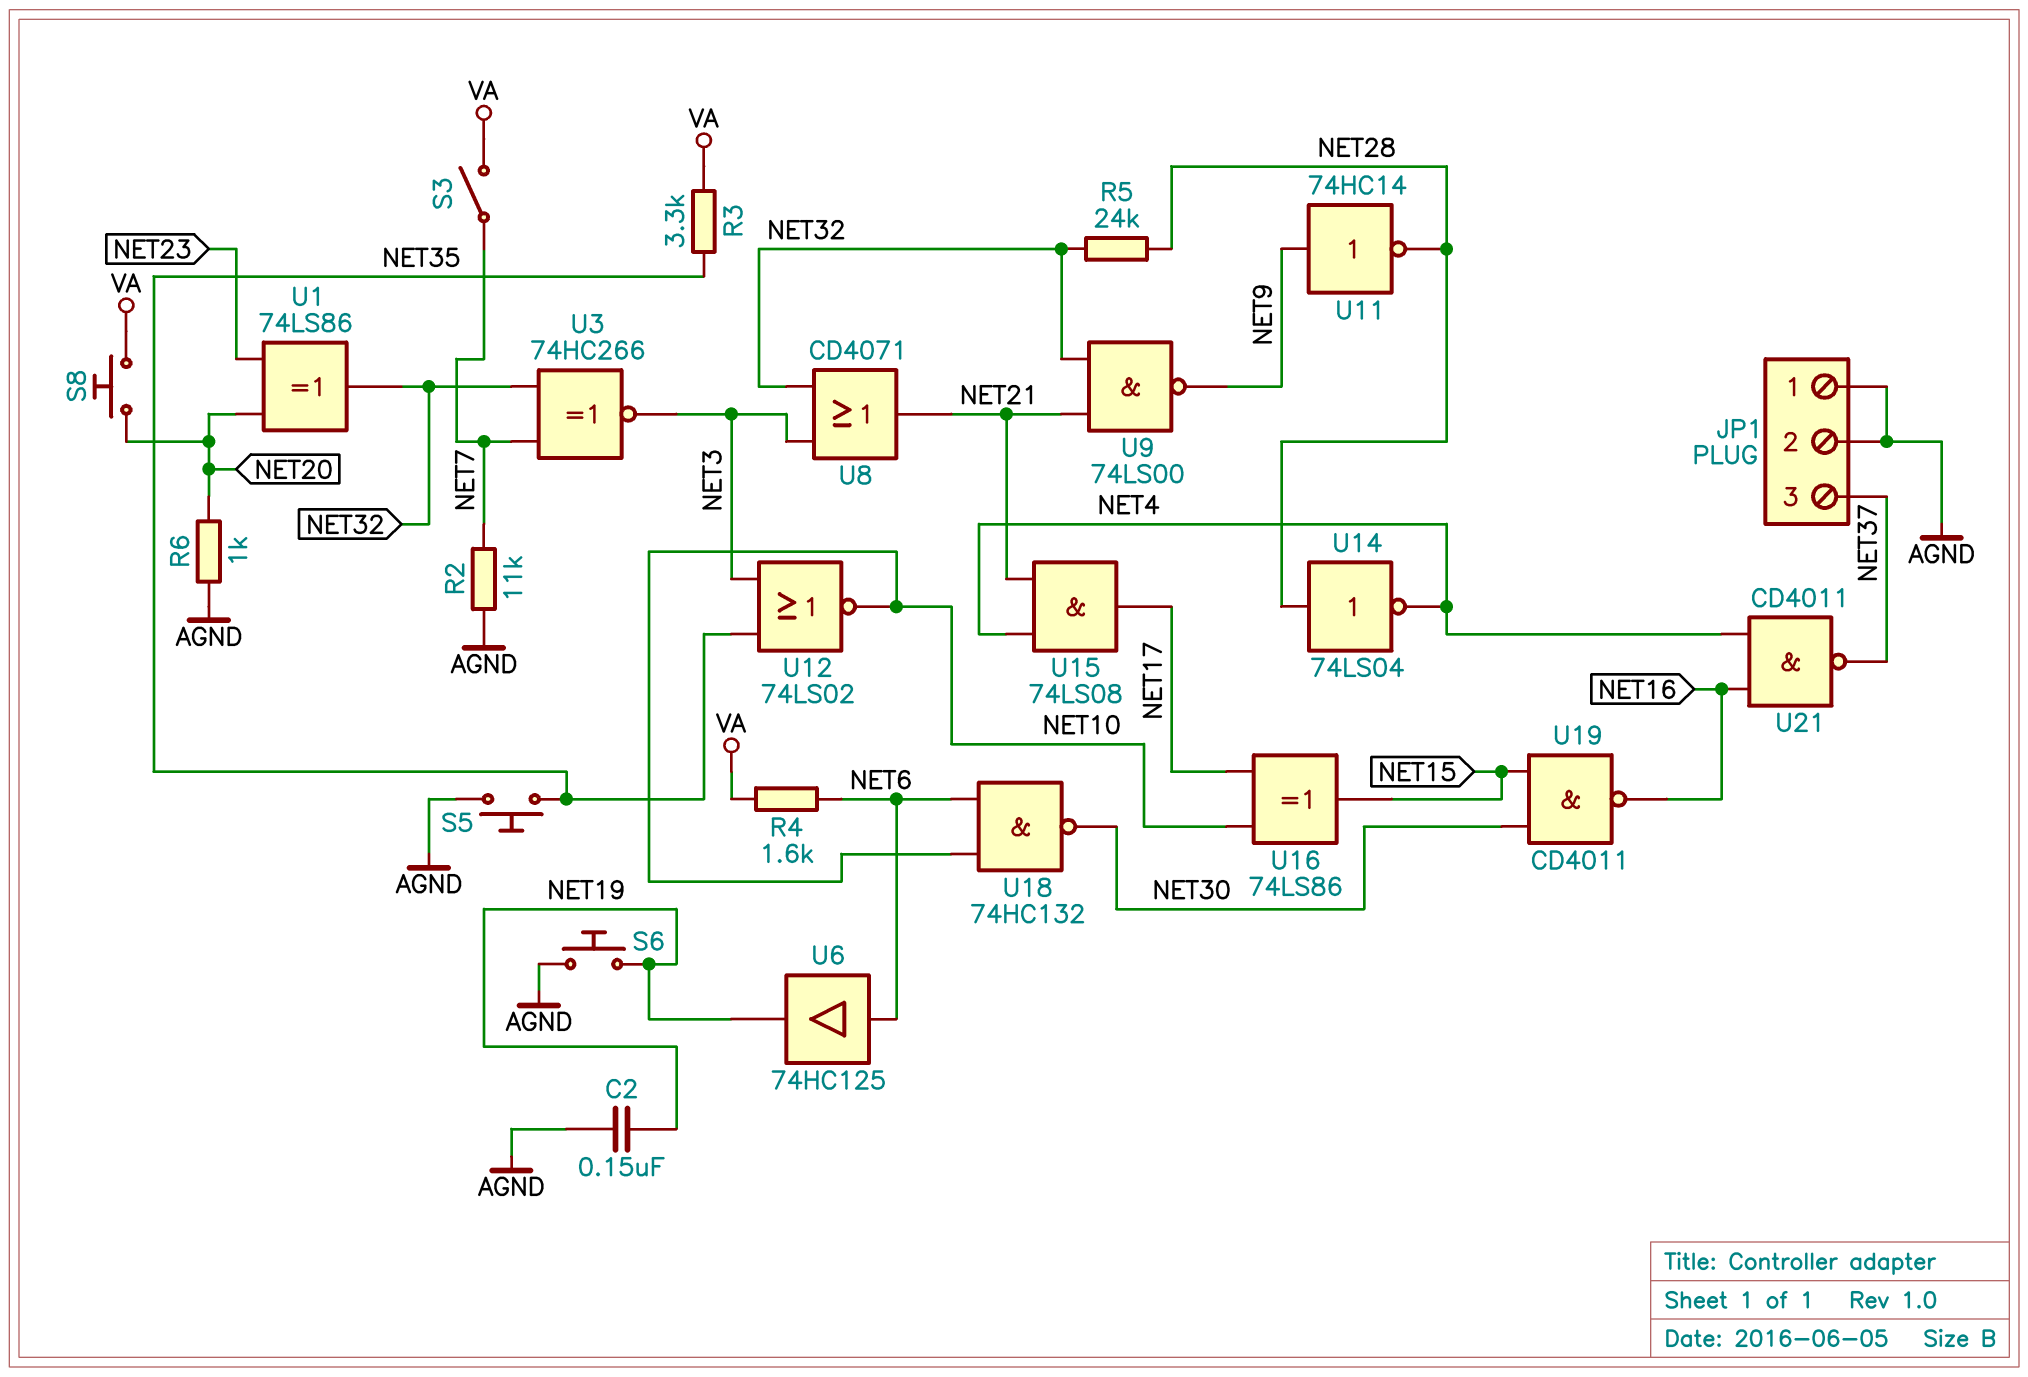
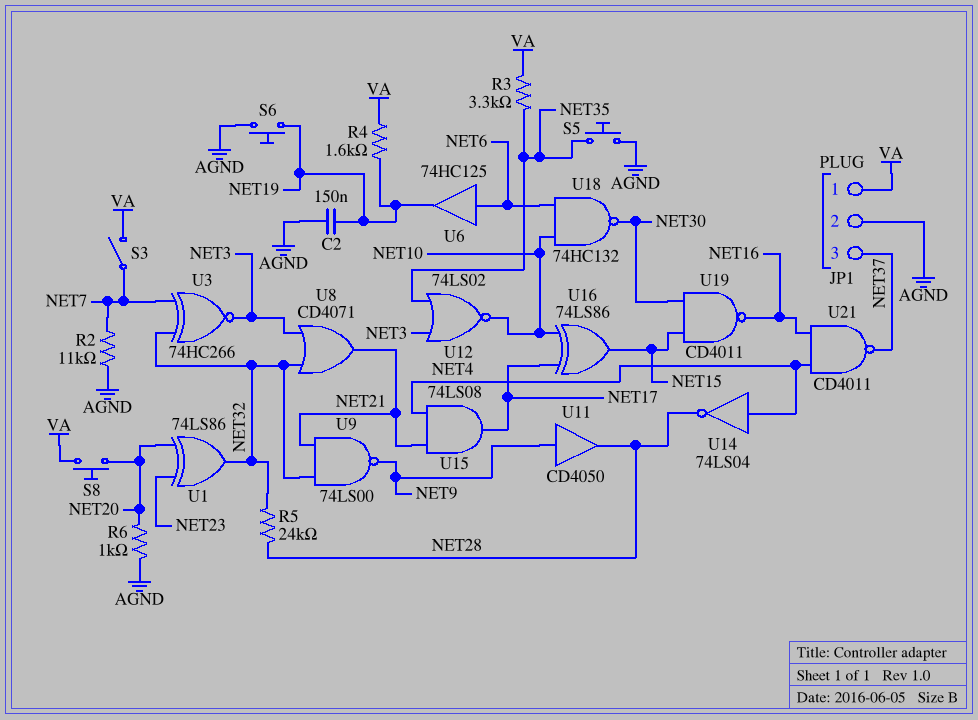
JP1 pin 1: AGND -> VA
R4: 1.6k (NET6, VA) -> 1.6k (NET19, VA)
U11: NOT 74HC14 (in NET9, out NET28) -> buffer CD4050 (in NET9, out NET28)
U14: NOT 74LS04 (in NET28, out NET4) -> NOT 74LS04 (in NET4, out NET28)

